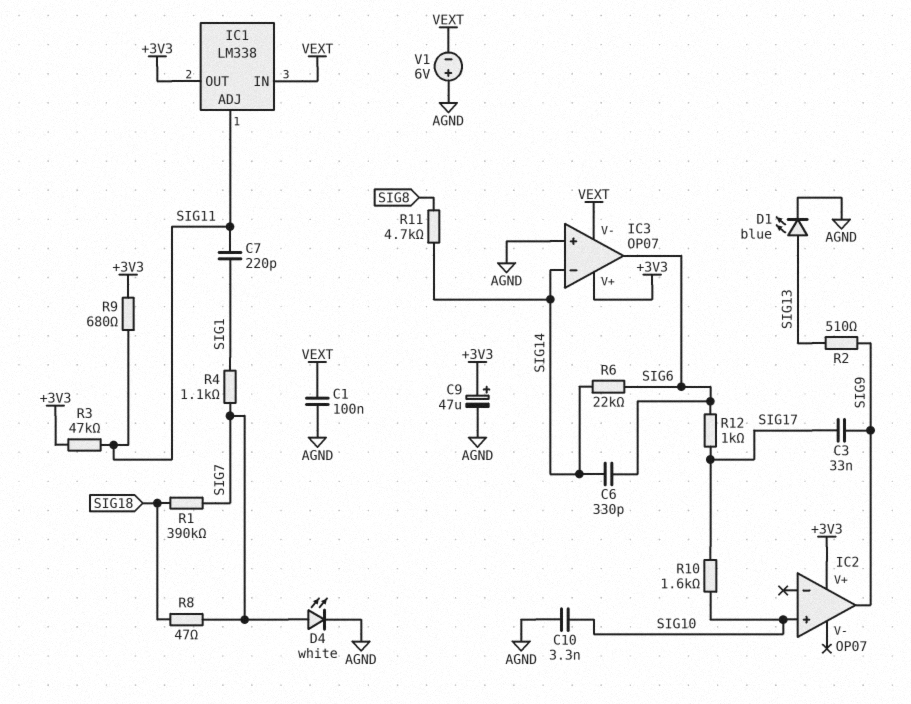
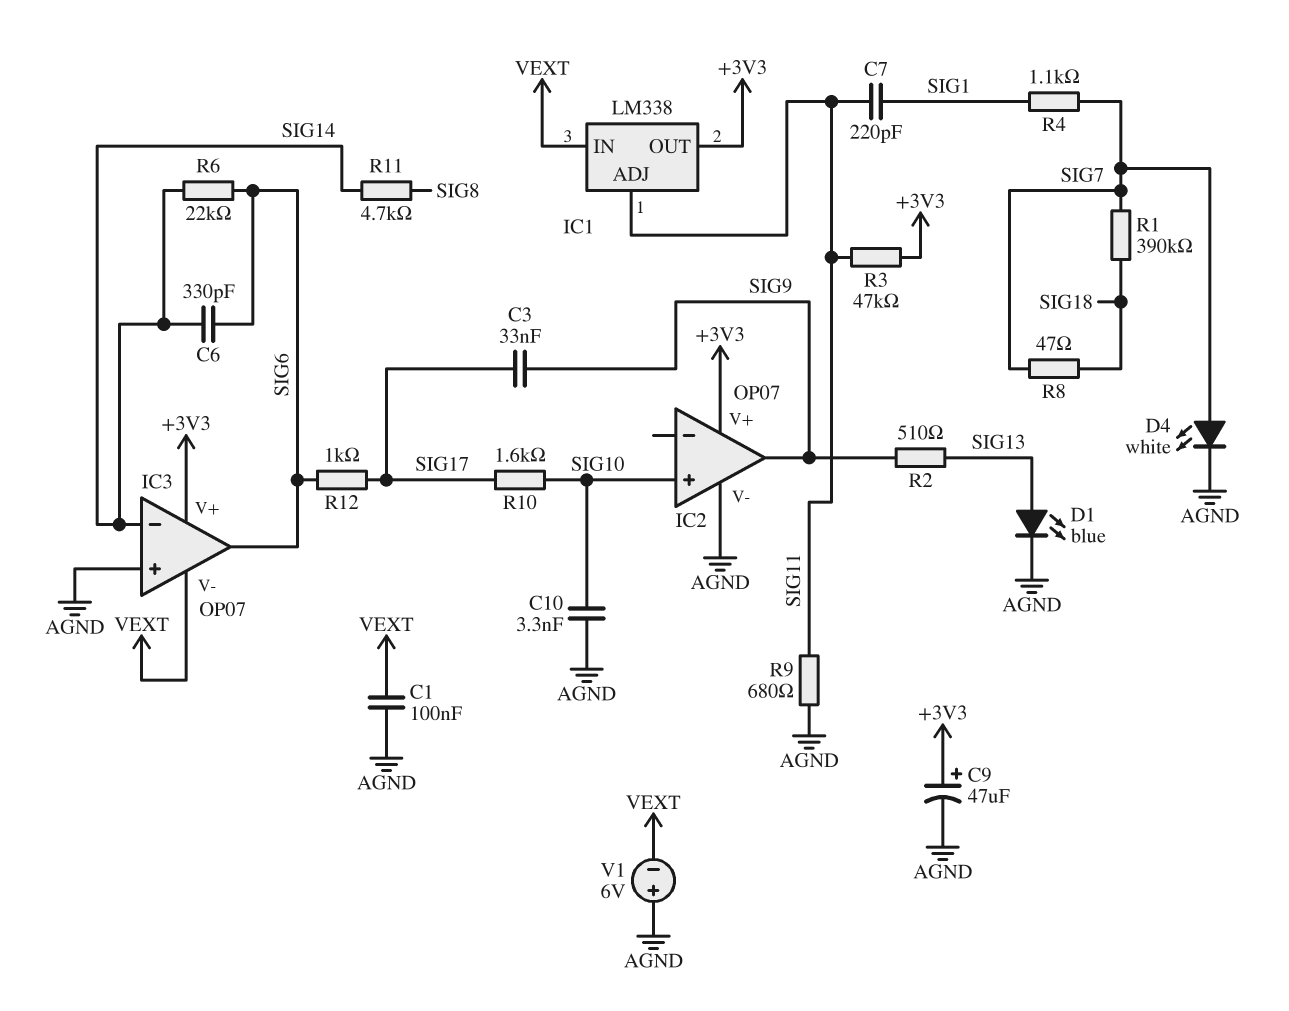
IC2 pin V-: none -> AGND
R9: 680 (+3V3, SIG11) -> 680 (AGND, SIG11)

